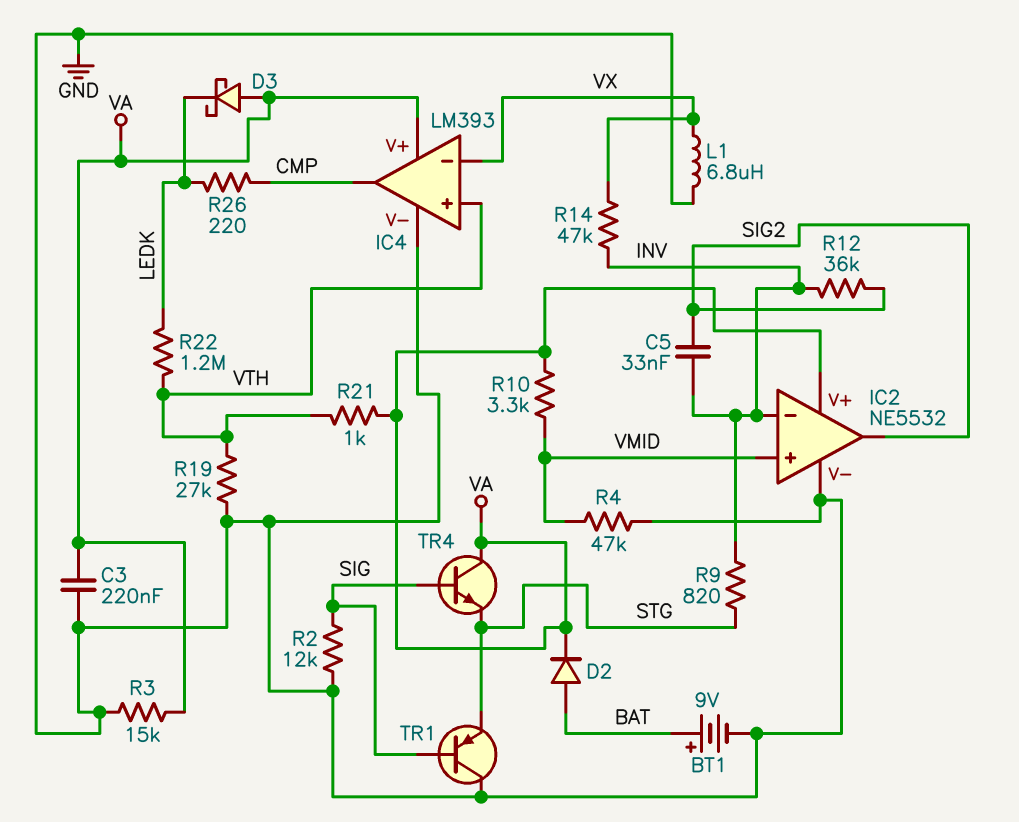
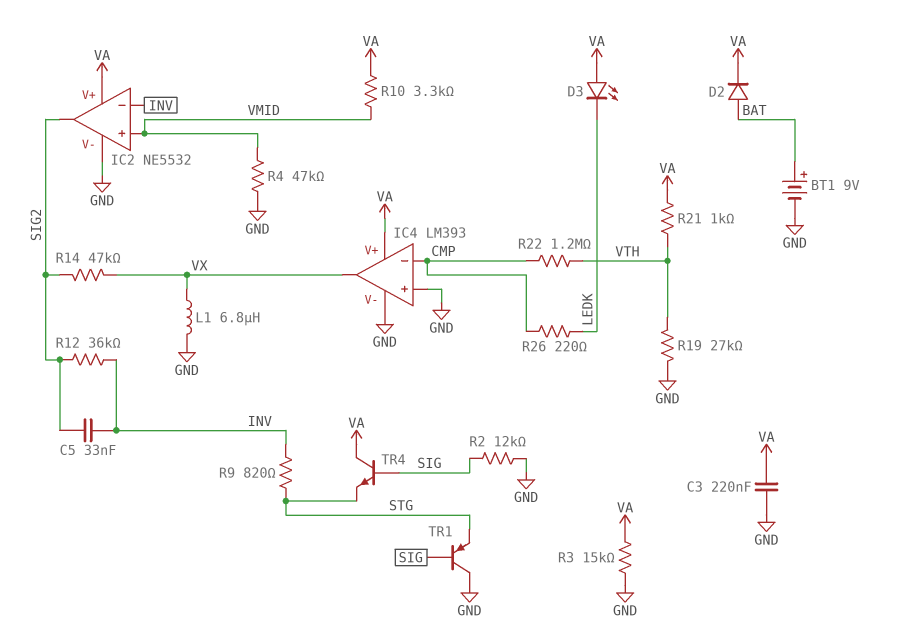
D3: schottky (A VA, K LEDK) -> LED (A VA, K LEDK)
IC4 pin in+: VTH -> GND
IC4 pin in-: VX -> CMP
IC4 pin out: CMP -> VX
R14: 47k (INV, VX) -> 47k (SIG2, VX)
R22: 1.2M (LEDK, VTH) -> 1.2M (CMP, VTH)

